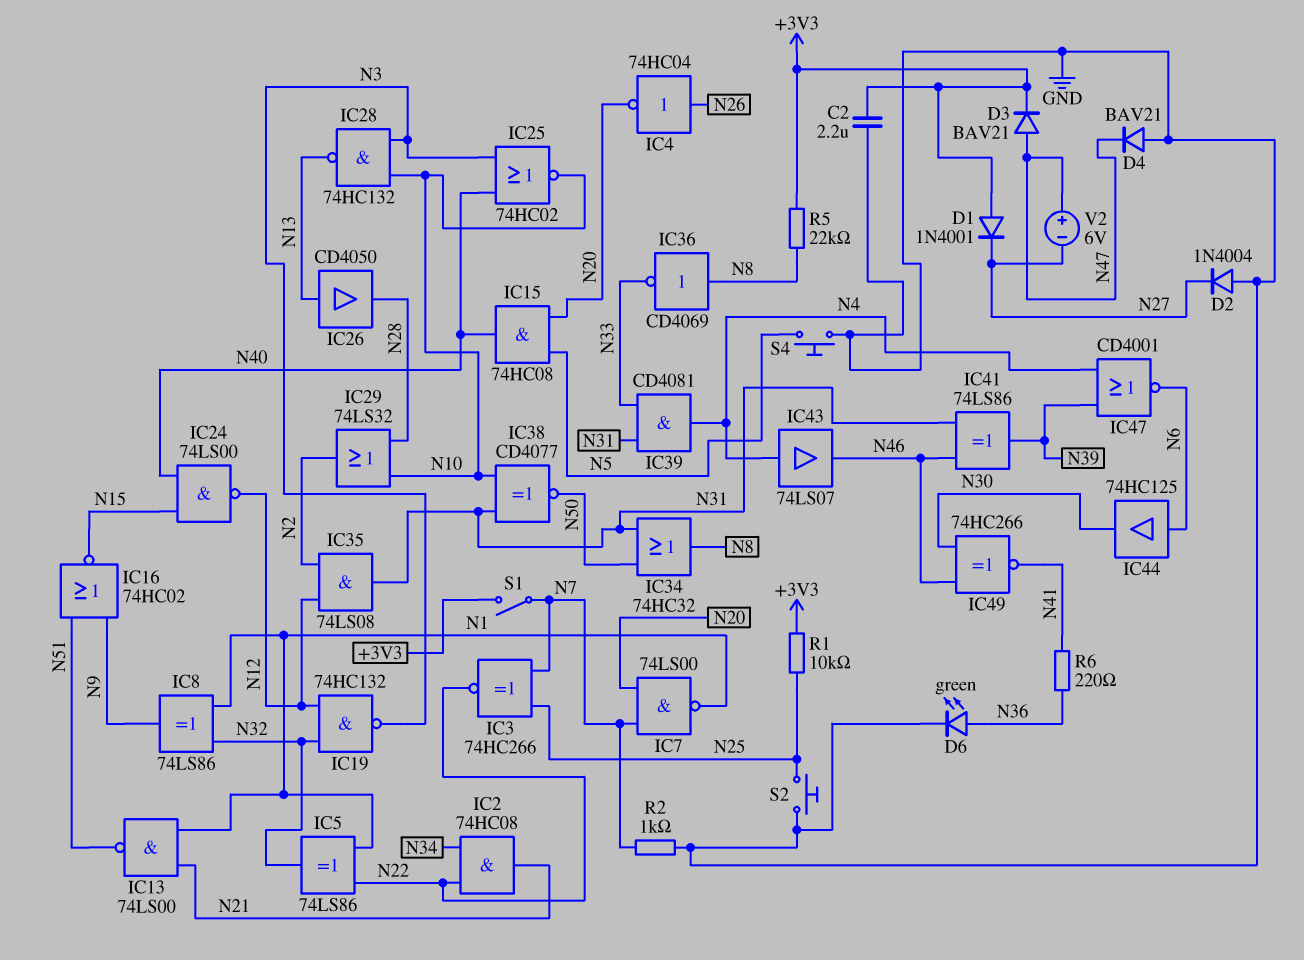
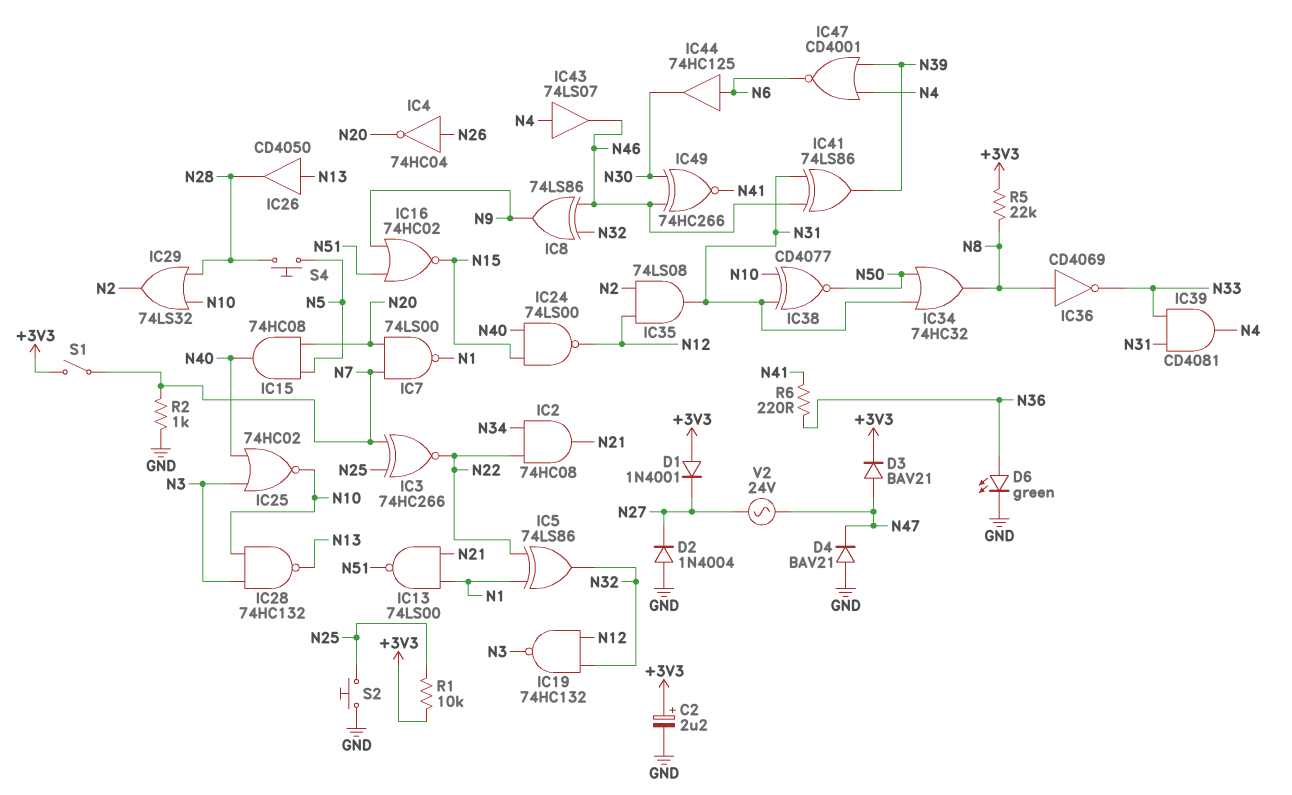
C2: 2.2uF (+3V3, GND) -> 2.2uF (plus +3V3, minus GND)
IC8: XOR 74LS86 (in N1, in N32, out N9) -> XOR 74LS86 (in N32, in N46, out N9)
S4: button (GND, N5) -> button (N5, N28)
V2: 6V (plus N47, minus N27) -> AC 24V (N27, N47)

